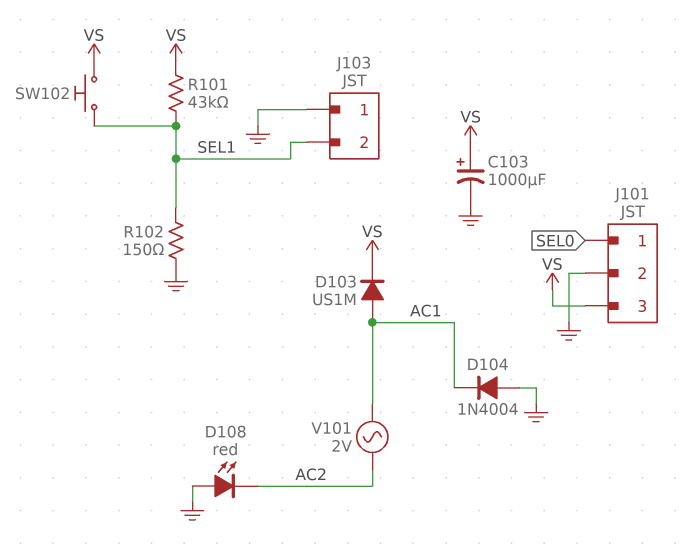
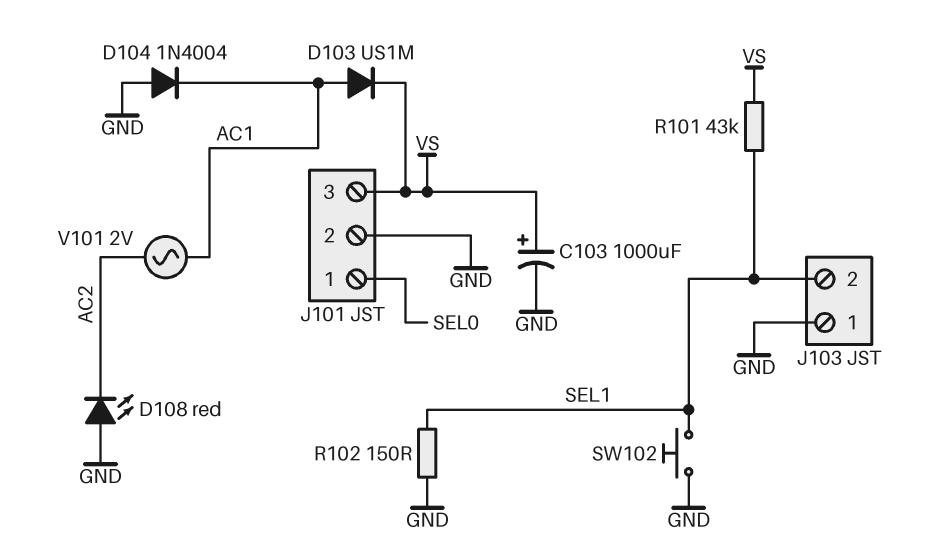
SW102: button (SEL1, VS) -> button (GND, SEL1)

